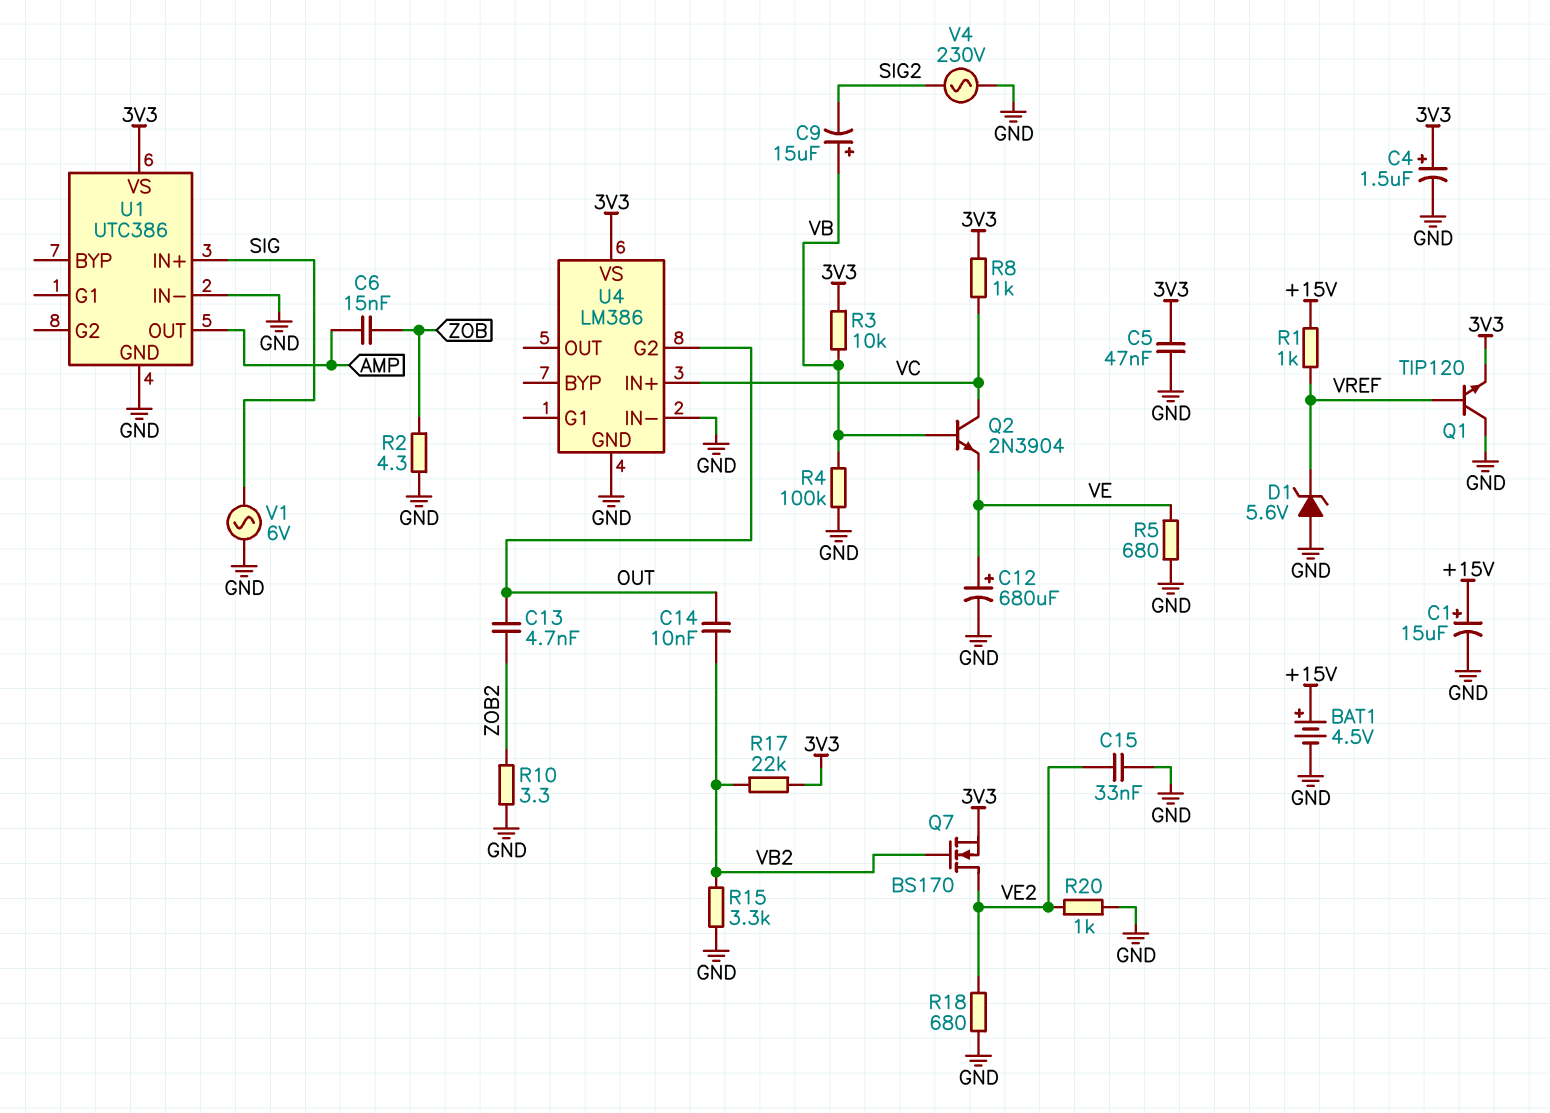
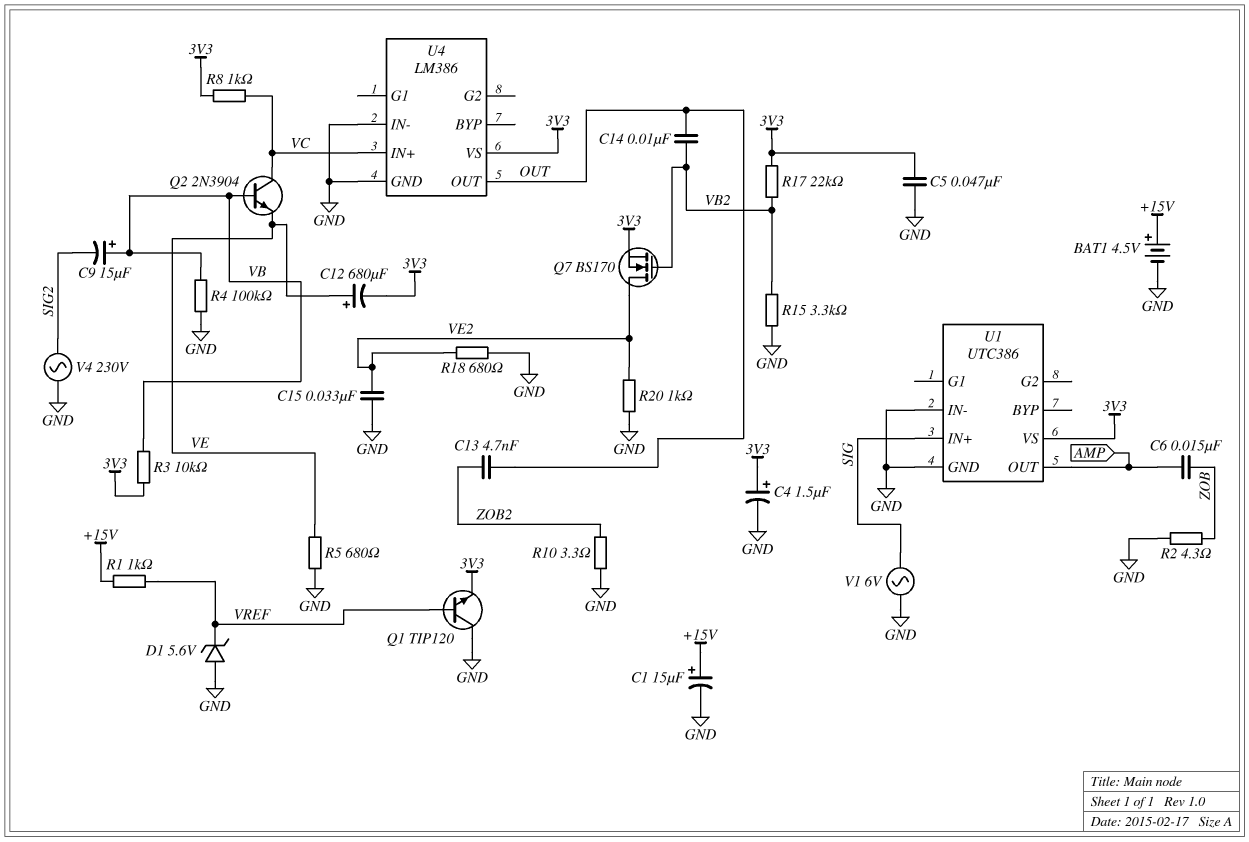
C12: 680uF (plus VE, minus GND) -> 680uF (plus VE, minus 3V3)
U4 pin G2: OUT -> none
U4 pin OUT: none -> OUT

